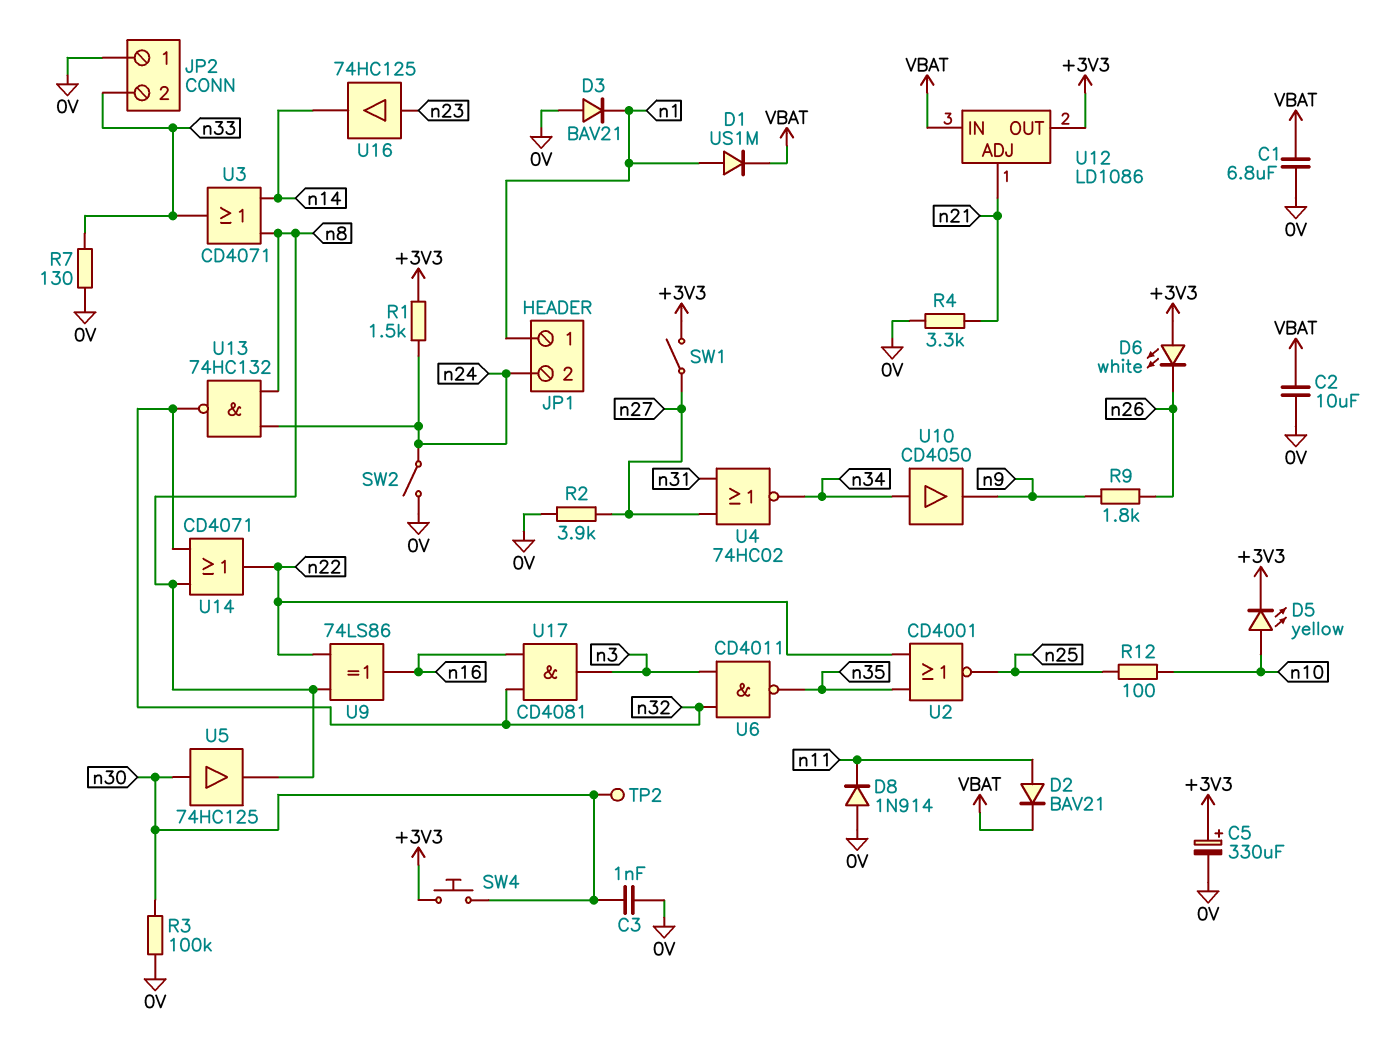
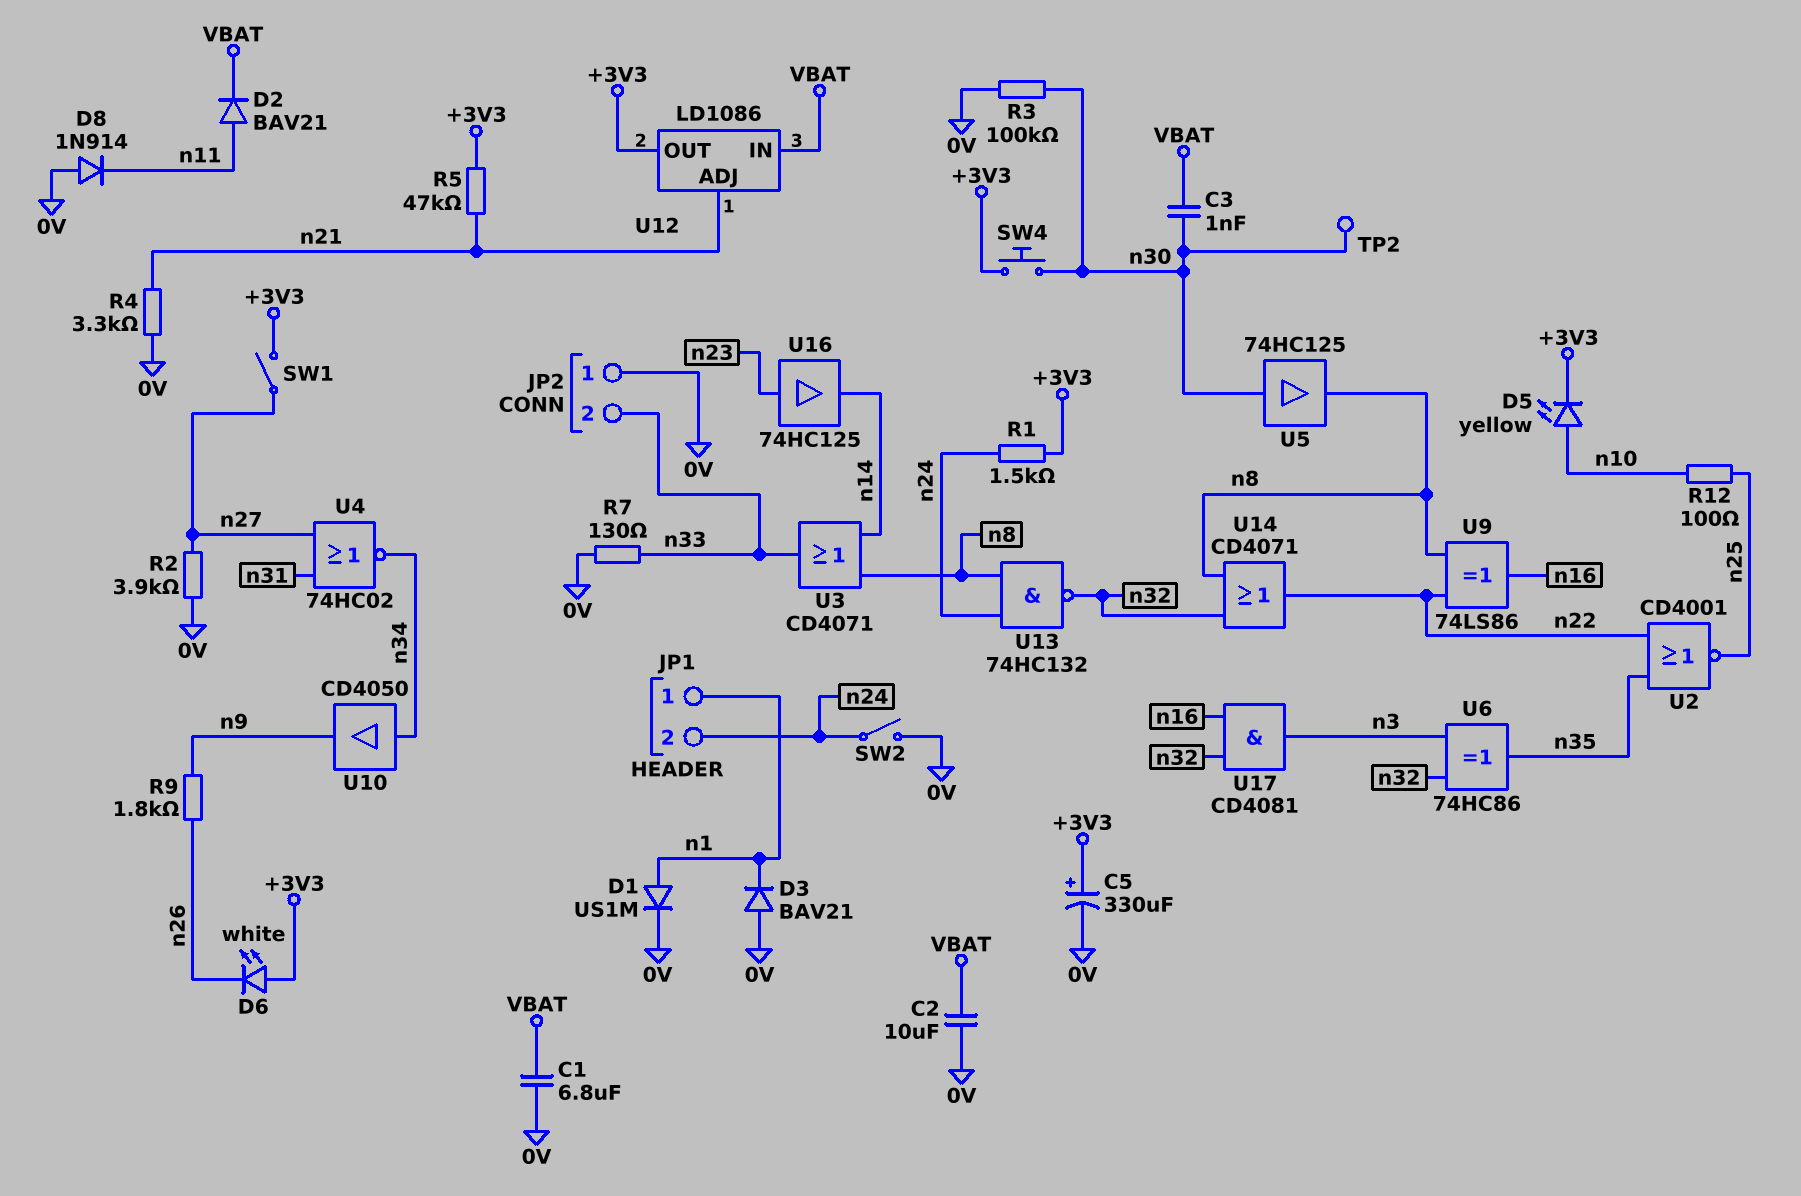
C3: 1nF (0V, n30) -> 1nF (VBAT, n30)
D1: diode US1M (A n1, K VBAT) -> diode US1M (A n1, K 0V)
R5: none -> 47k (+3V3, n21)
U6: NAND CD4011 (in n3, in n32, out n35) -> XOR 74HC86 (in n3, in n32, out n35)

